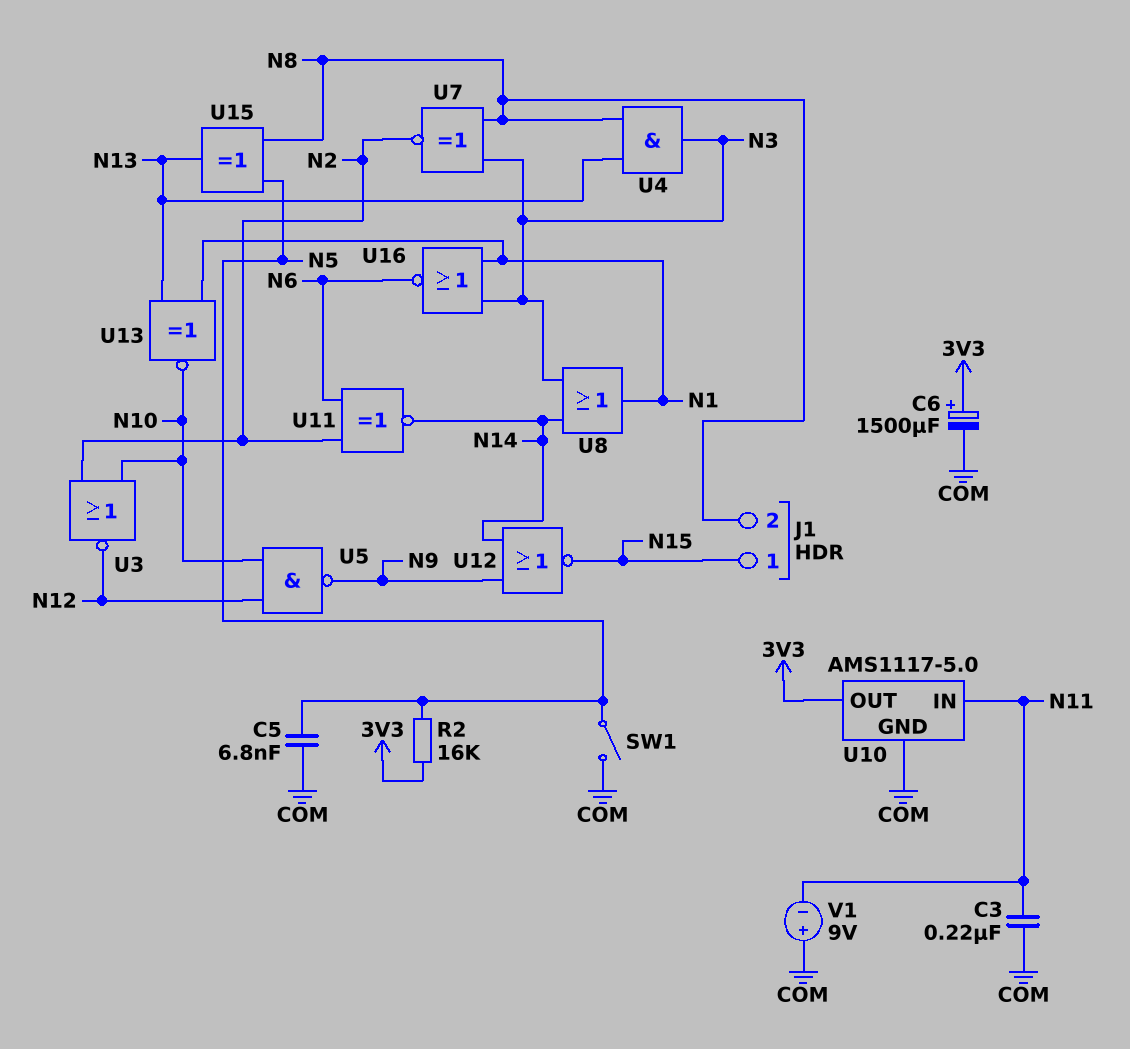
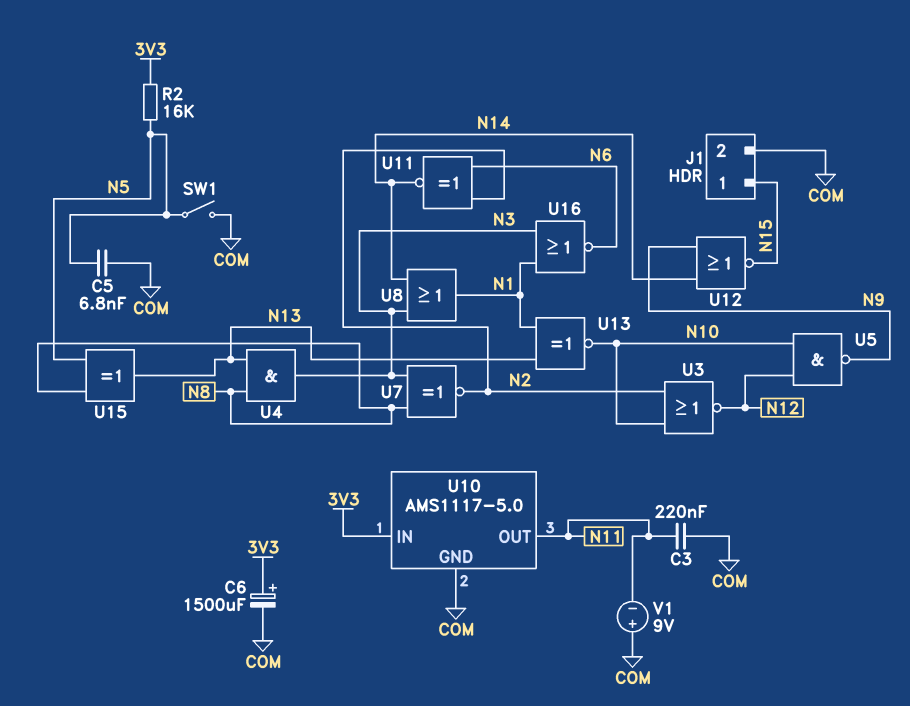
J1 pin 2: N8 -> COM
U10 pin IN: N11 -> 3V3
U10 pin OUT: 3V3 -> N11

